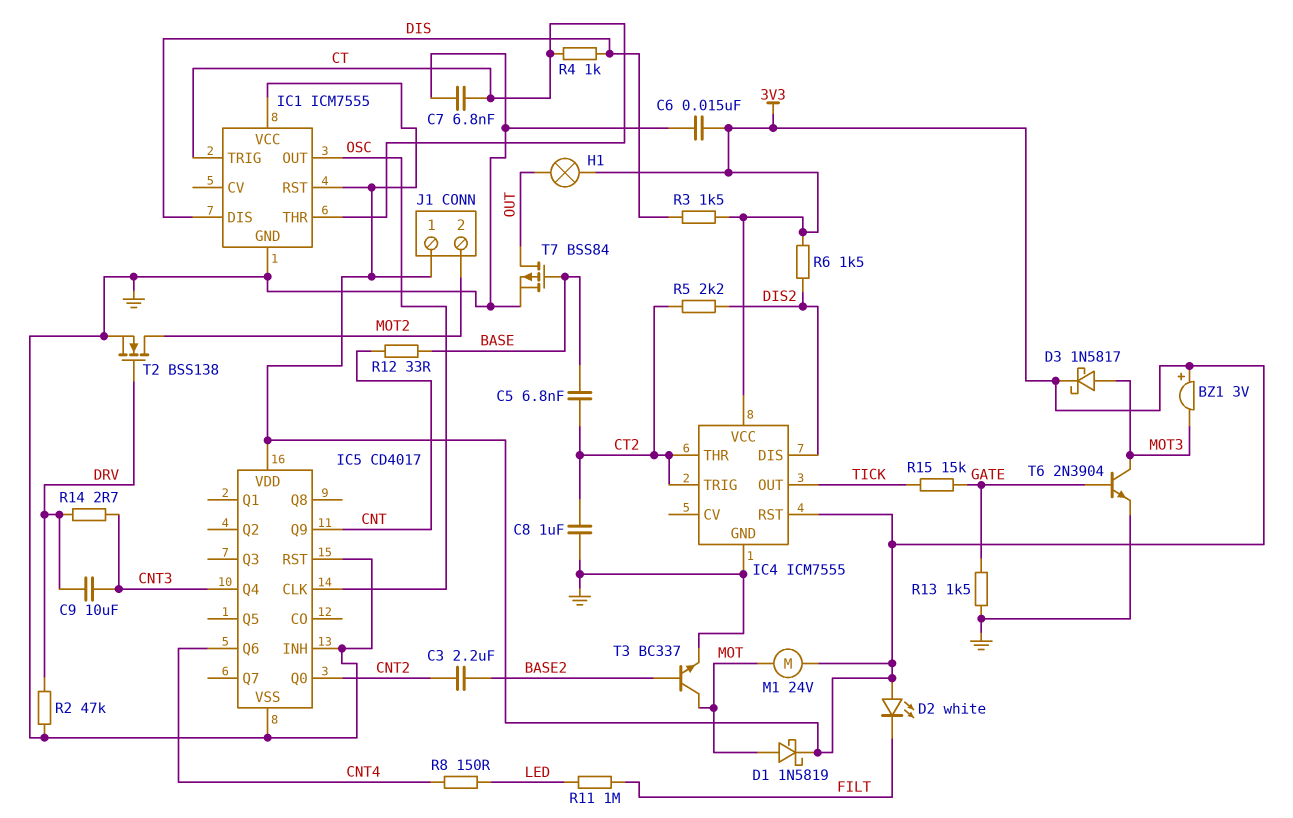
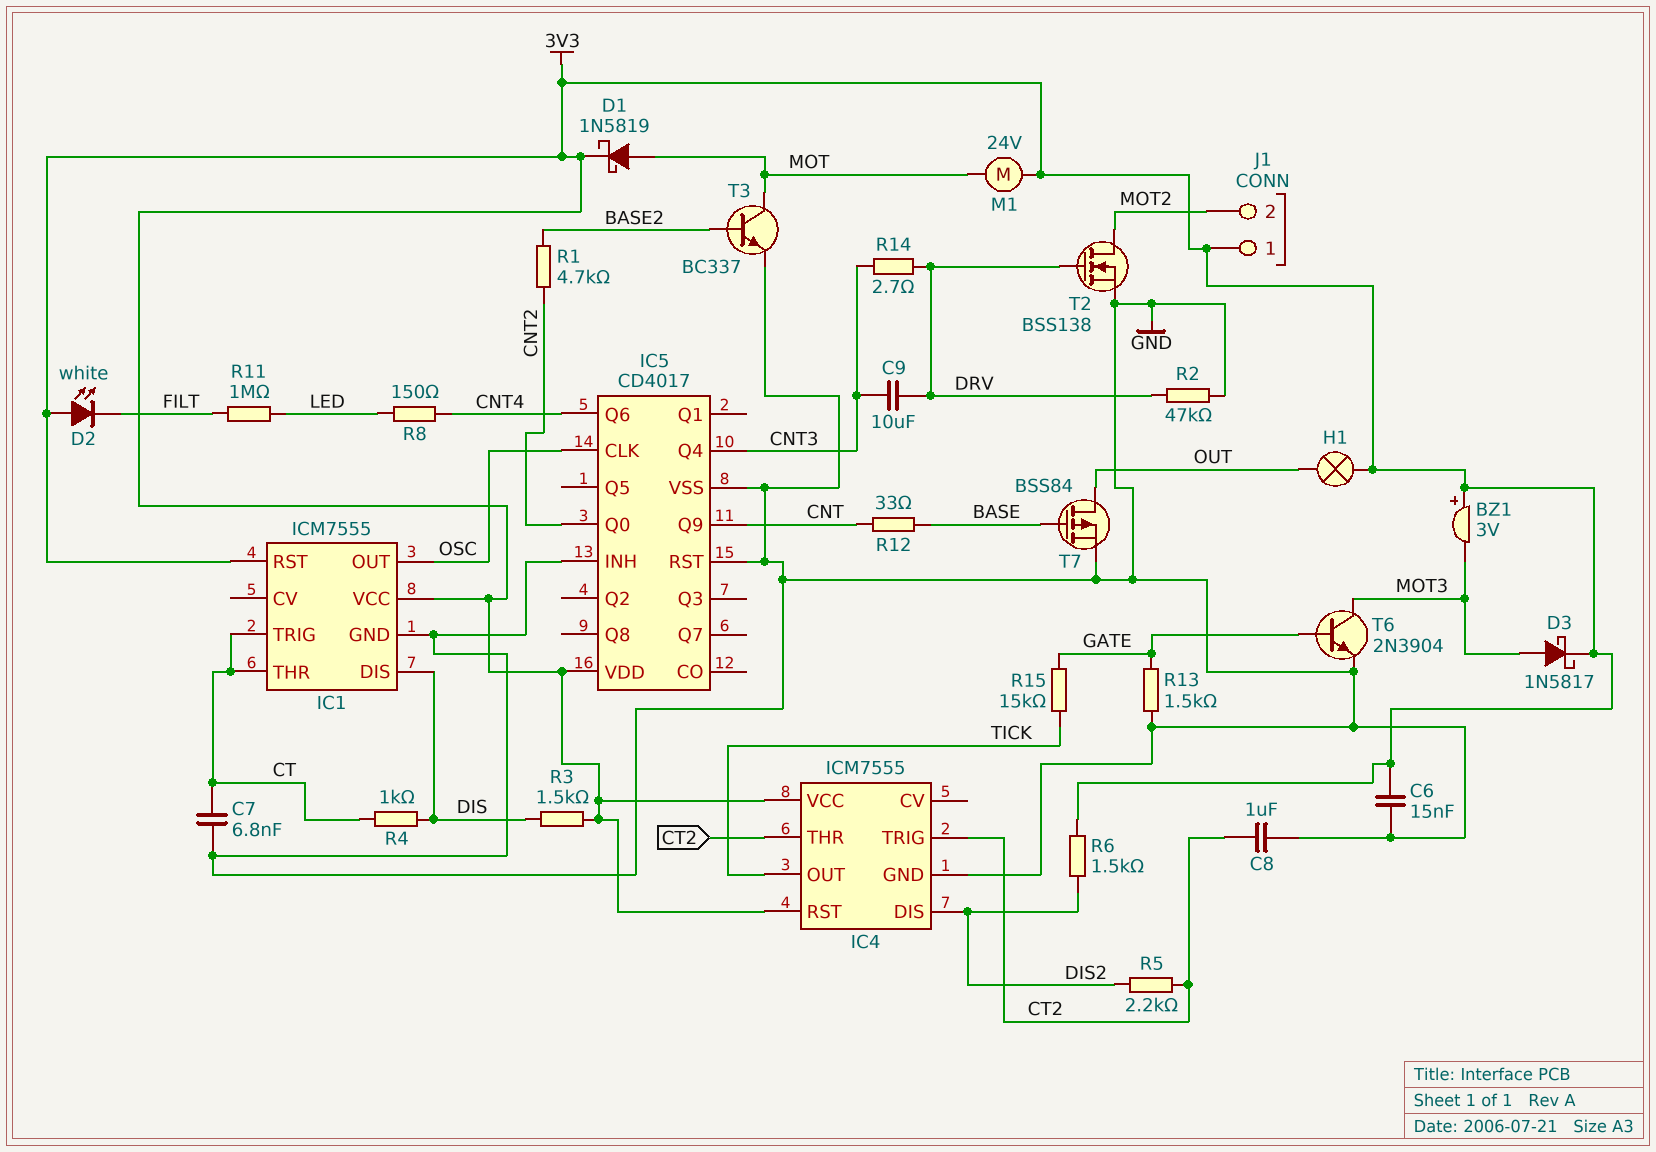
C3: 2.2uF (BASE2, CNT2) -> none
C5: 6.8nF (BASE, CT2) -> none
R1: none -> 4.7k (BASE2, CNT2)

